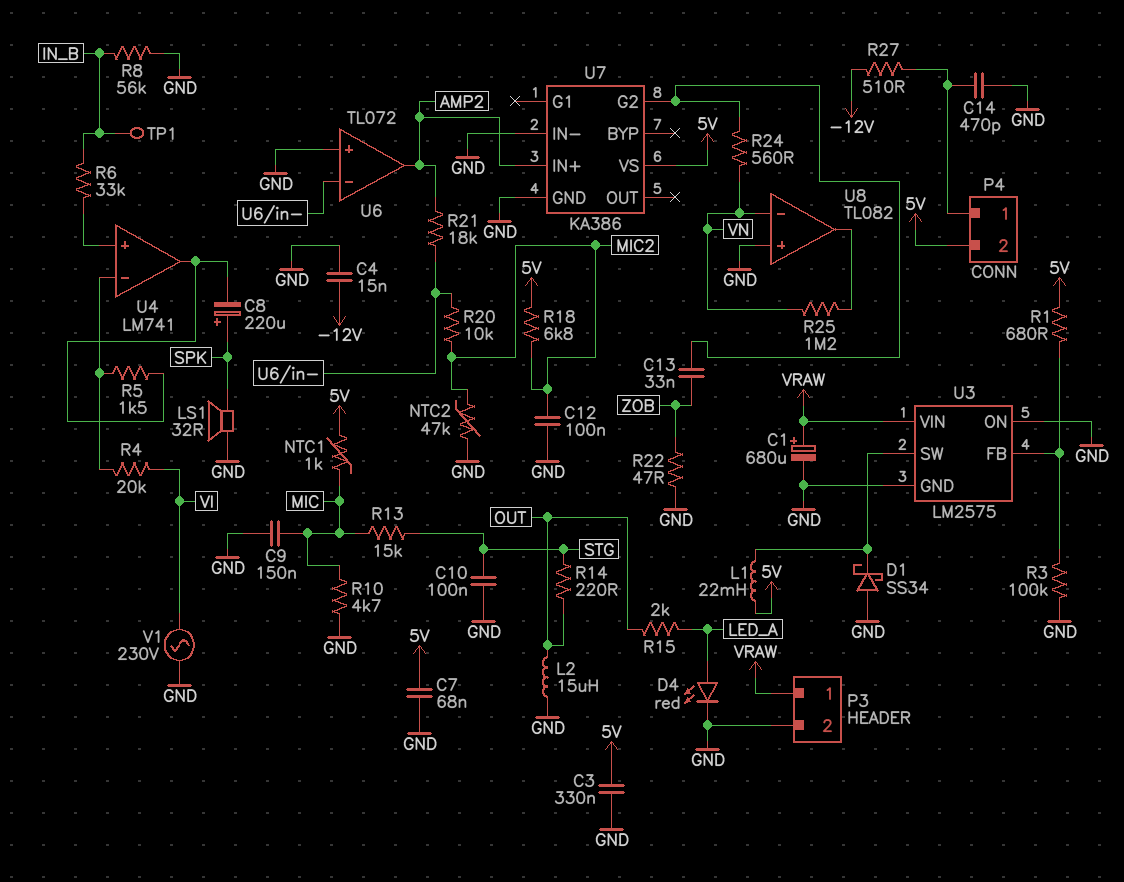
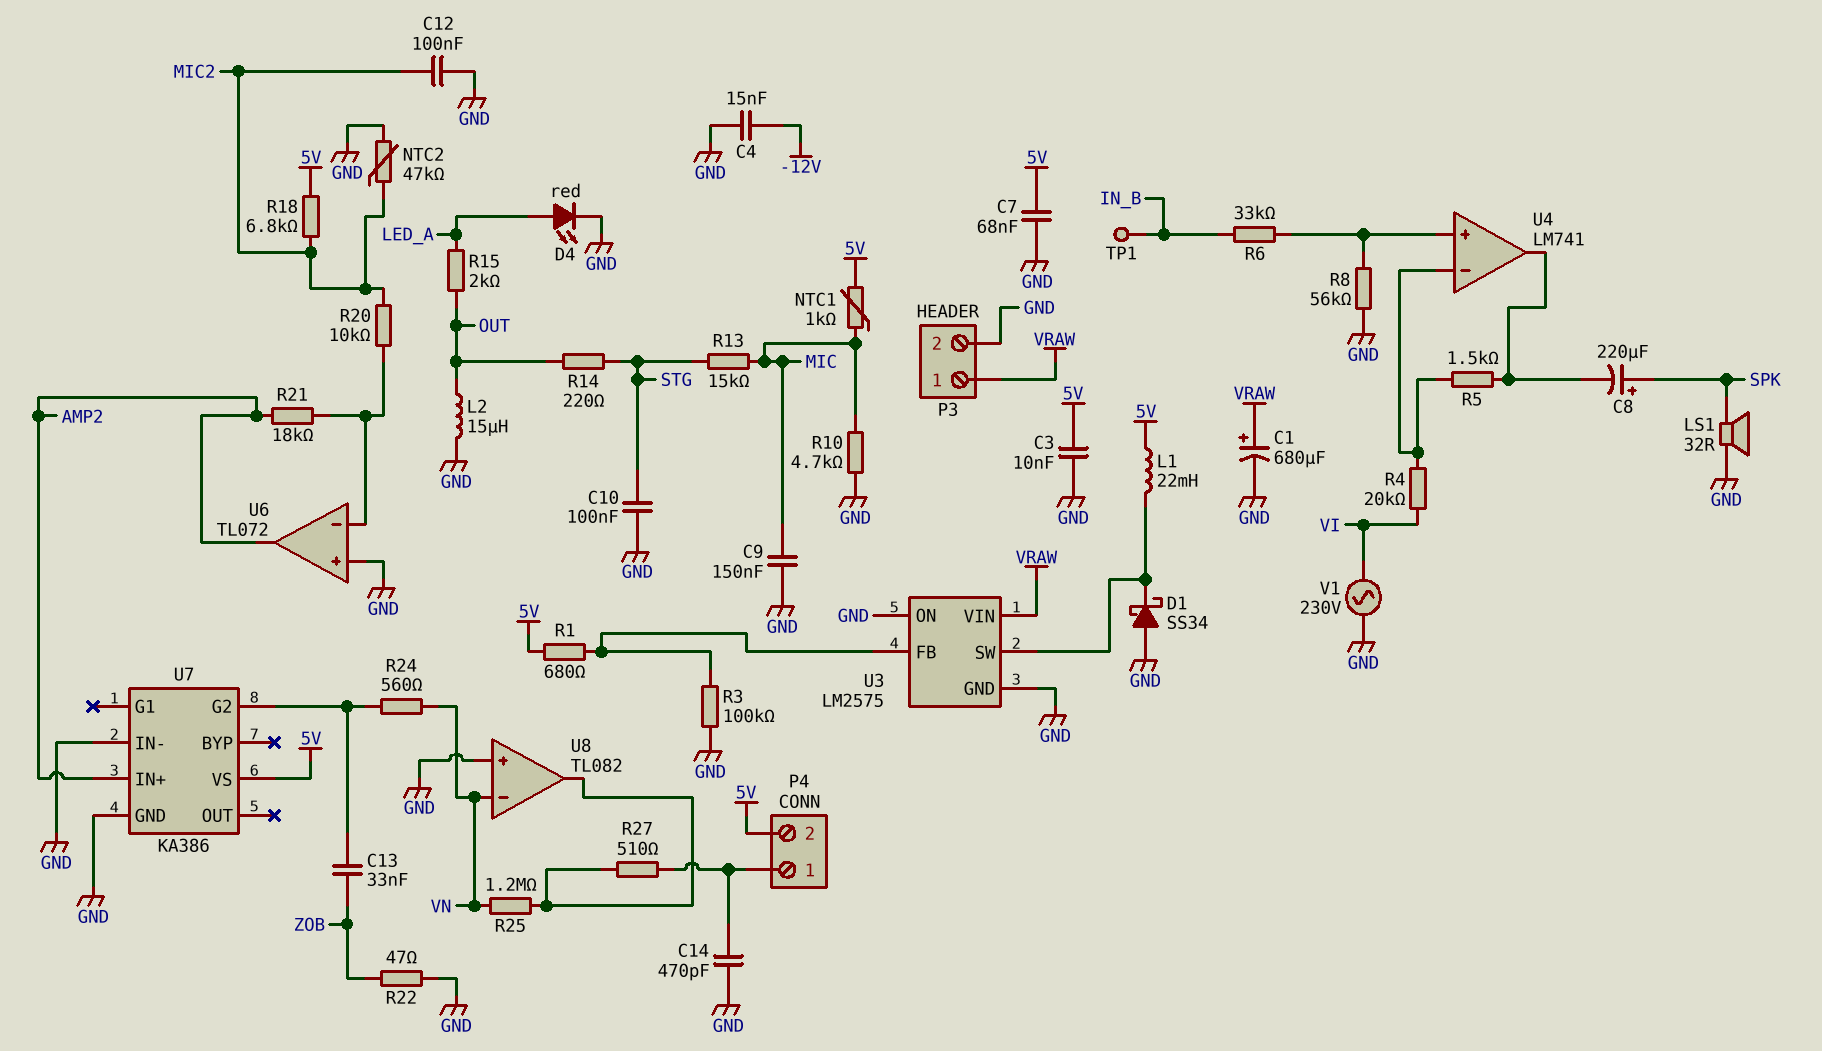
C3: 330nF (5V, GND) -> 10nF (5V, GND)
R8: 56k (GND, IN_B) -> 56k (GND, U4/in+)
R27: 510 (-12V, P4/1) -> 510 (P4/1, U8/out)

